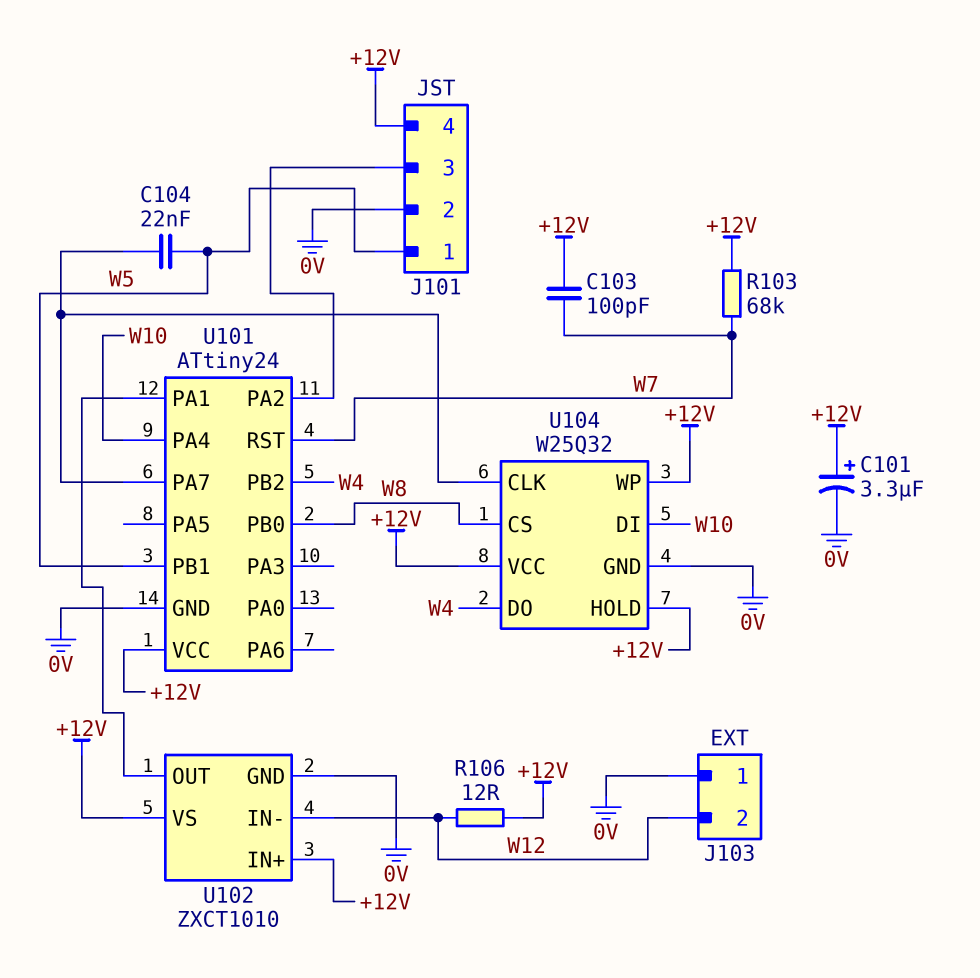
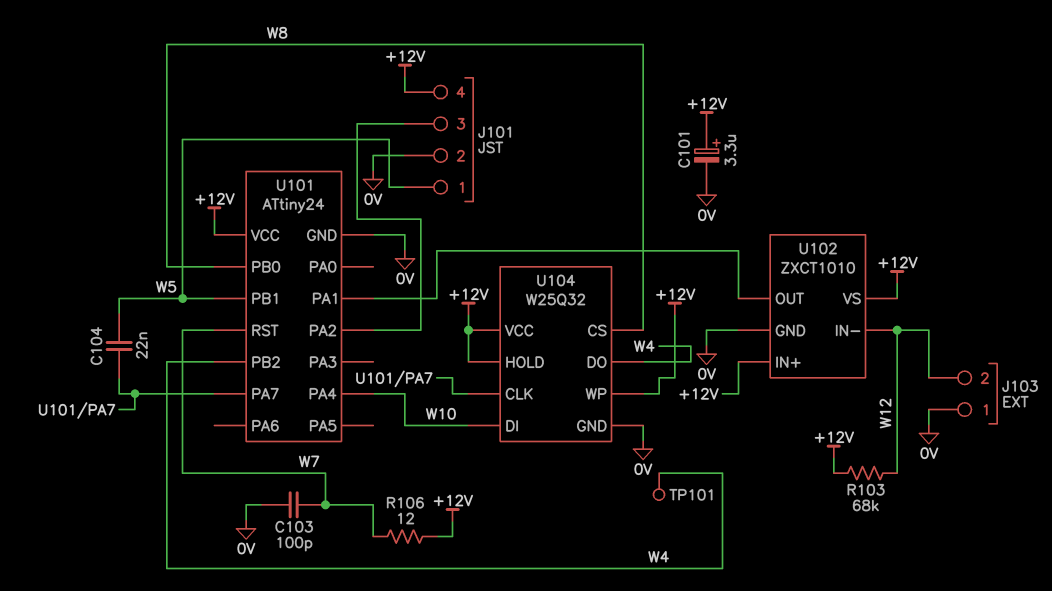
C103: 100pF (+12V, W7) -> 100pF (0V, W7)
R103: 68k (+12V, W7) -> 68k (+12V, W12)
R106: 12 (+12V, W12) -> 12 (+12V, W7)
TP101: none -> test point (W4)

